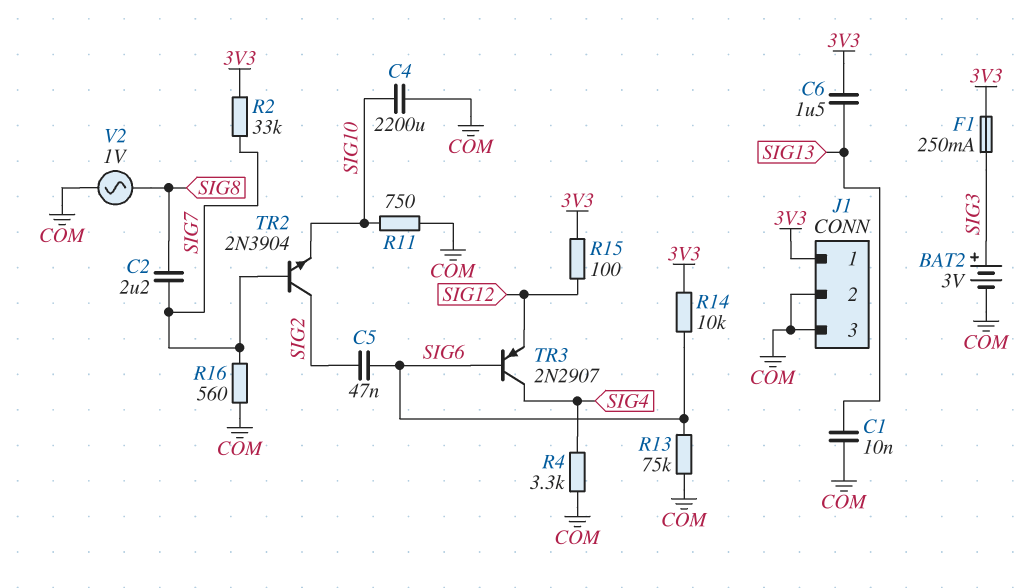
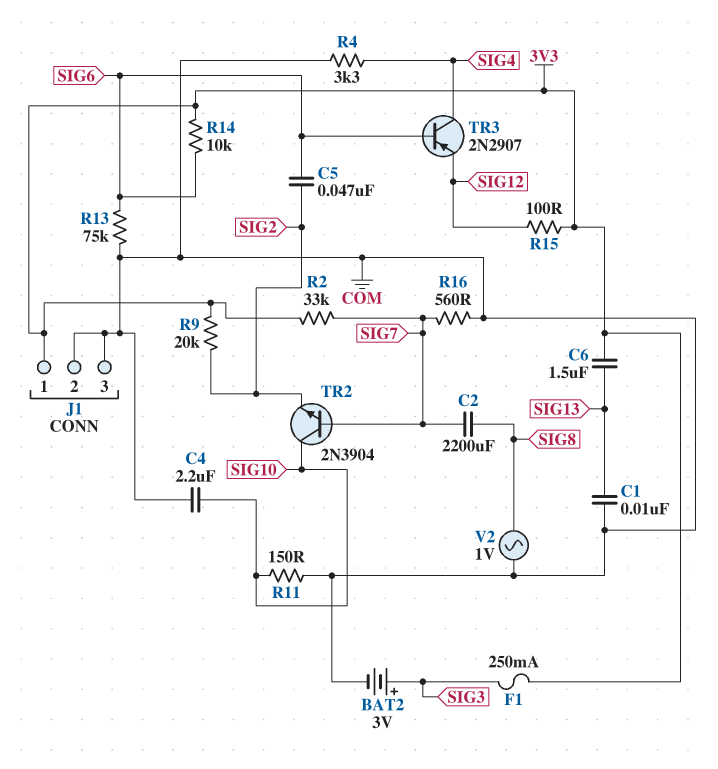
C2: 2.2uF (SIG7, SIG8) -> 2200uF (SIG7, SIG8)
C4: 2200uF (COM, SIG10) -> 2.2uF (COM, SIG10)
R9: none -> 20k (3V3, SIG2)
R11: 750 (COM, SIG10) -> 150 (COM, SIG10)
TR2: NPN 2N3904 (B SIG7, C SIG2, E SIG10) -> NPN 2N3904 (B SIG7, C SIG10, E SIG2)

